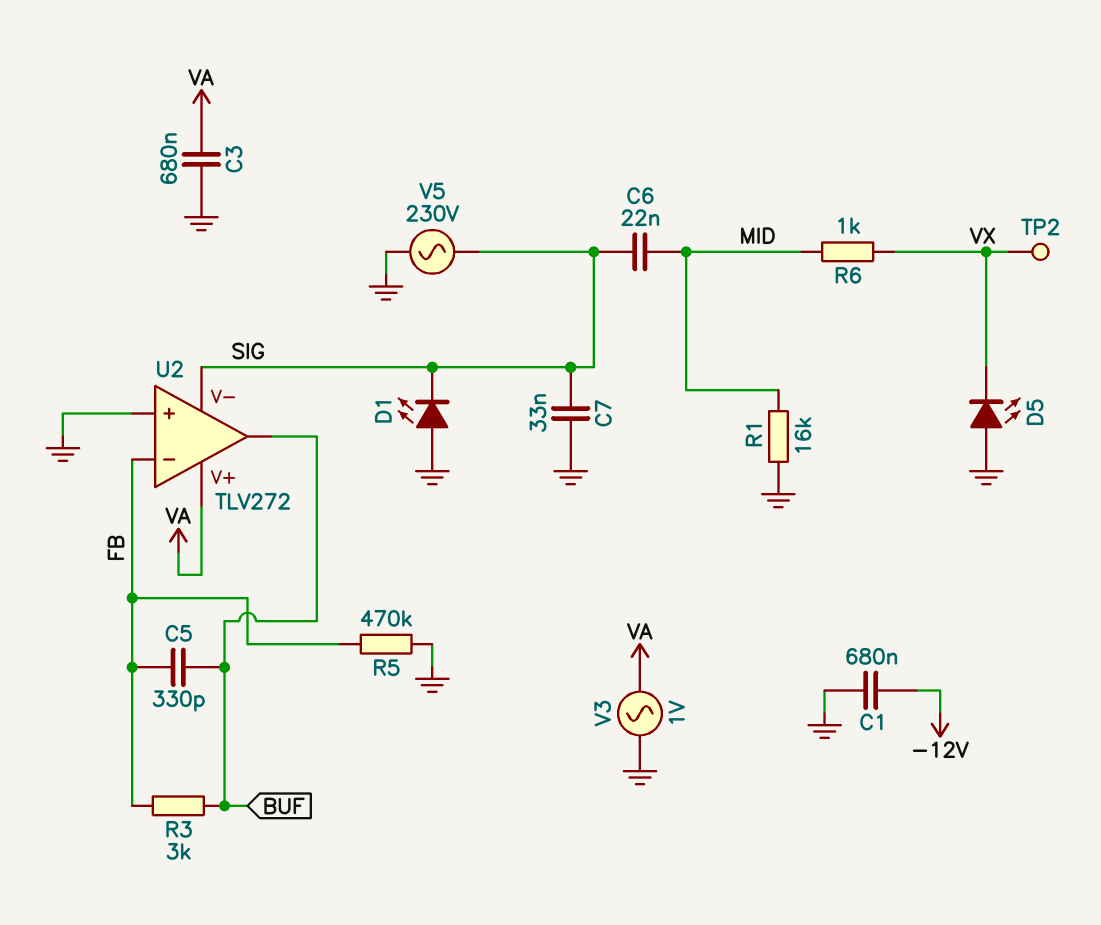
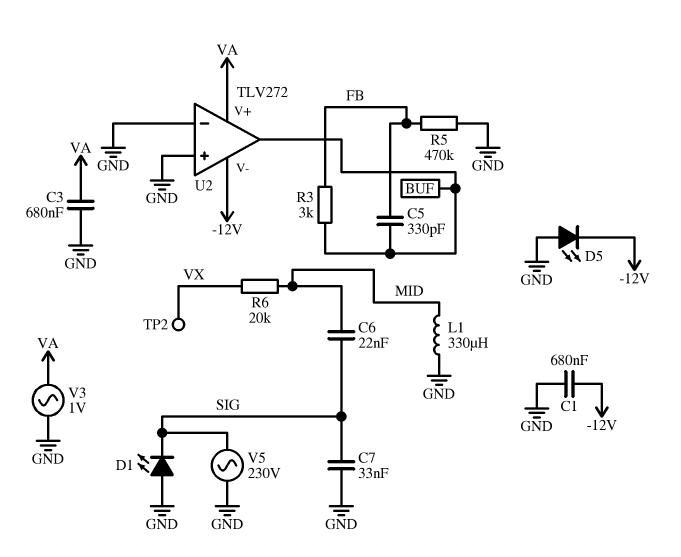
D5: LED (A GND, K VX) -> LED (A GND, K -12V)
L1: none -> 330uH (GND, MID)
R1: 16k (GND, MID) -> none
R6: 1k (MID, VX) -> 20k (MID, VX)
U2 pin V-: SIG -> -12V
U2 pin in-: FB -> GND

